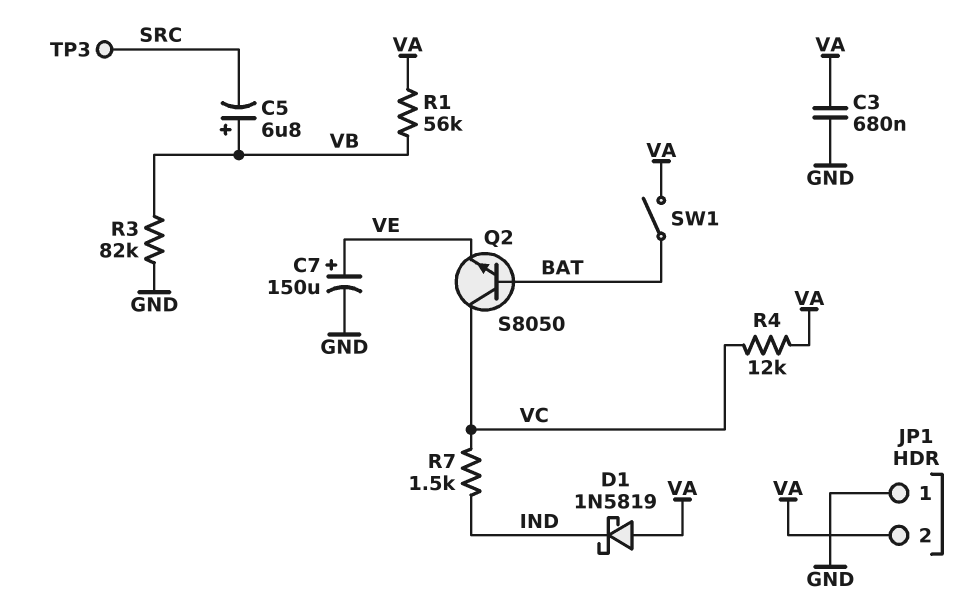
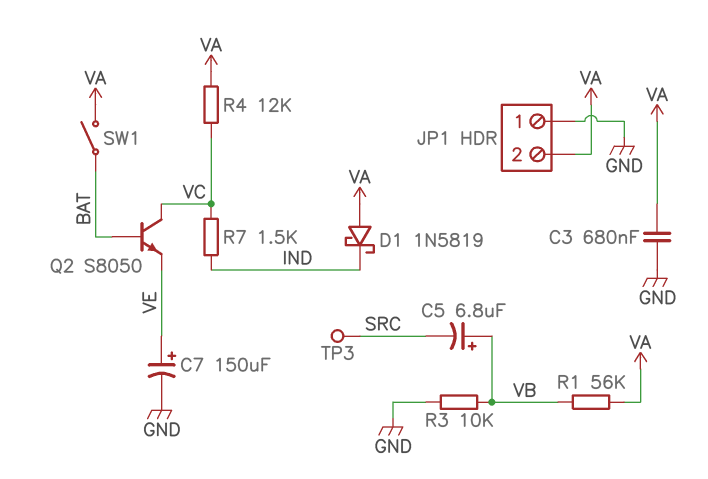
R3: 82k (GND, VB) -> 10k (GND, VB)

